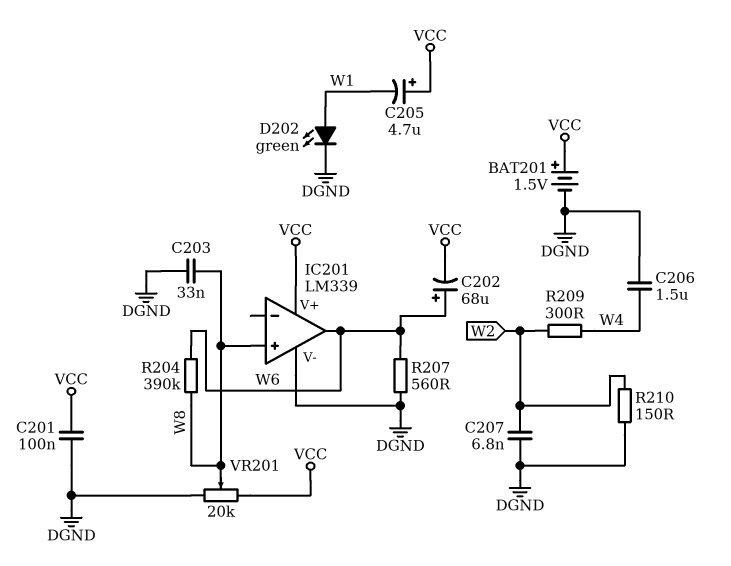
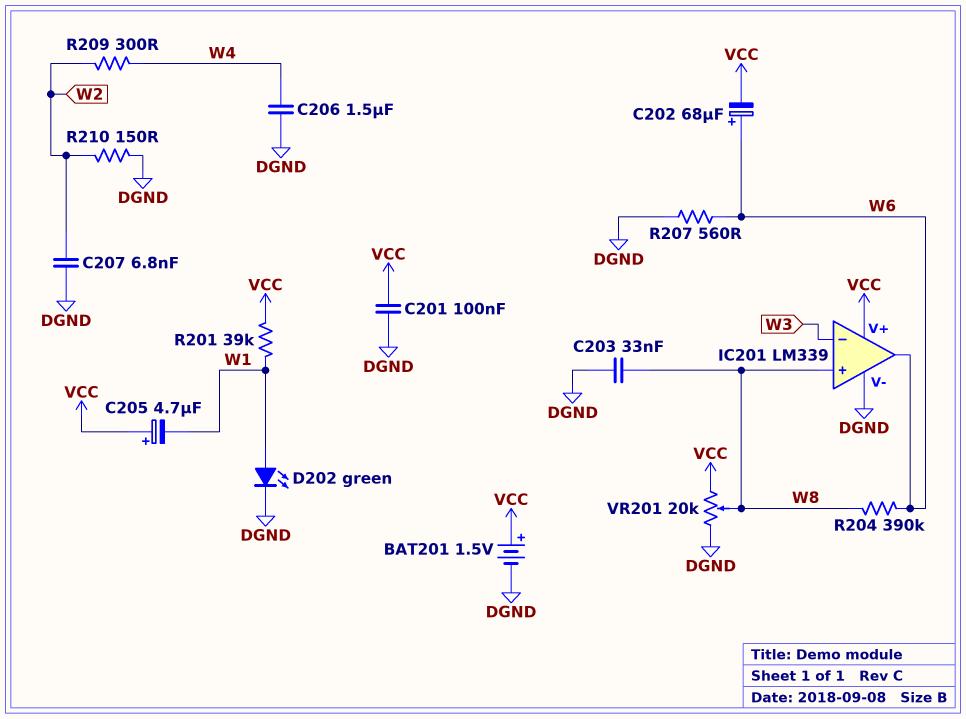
IC201 pin in-: none -> W3
R201: none -> 39k (VCC, W1)

